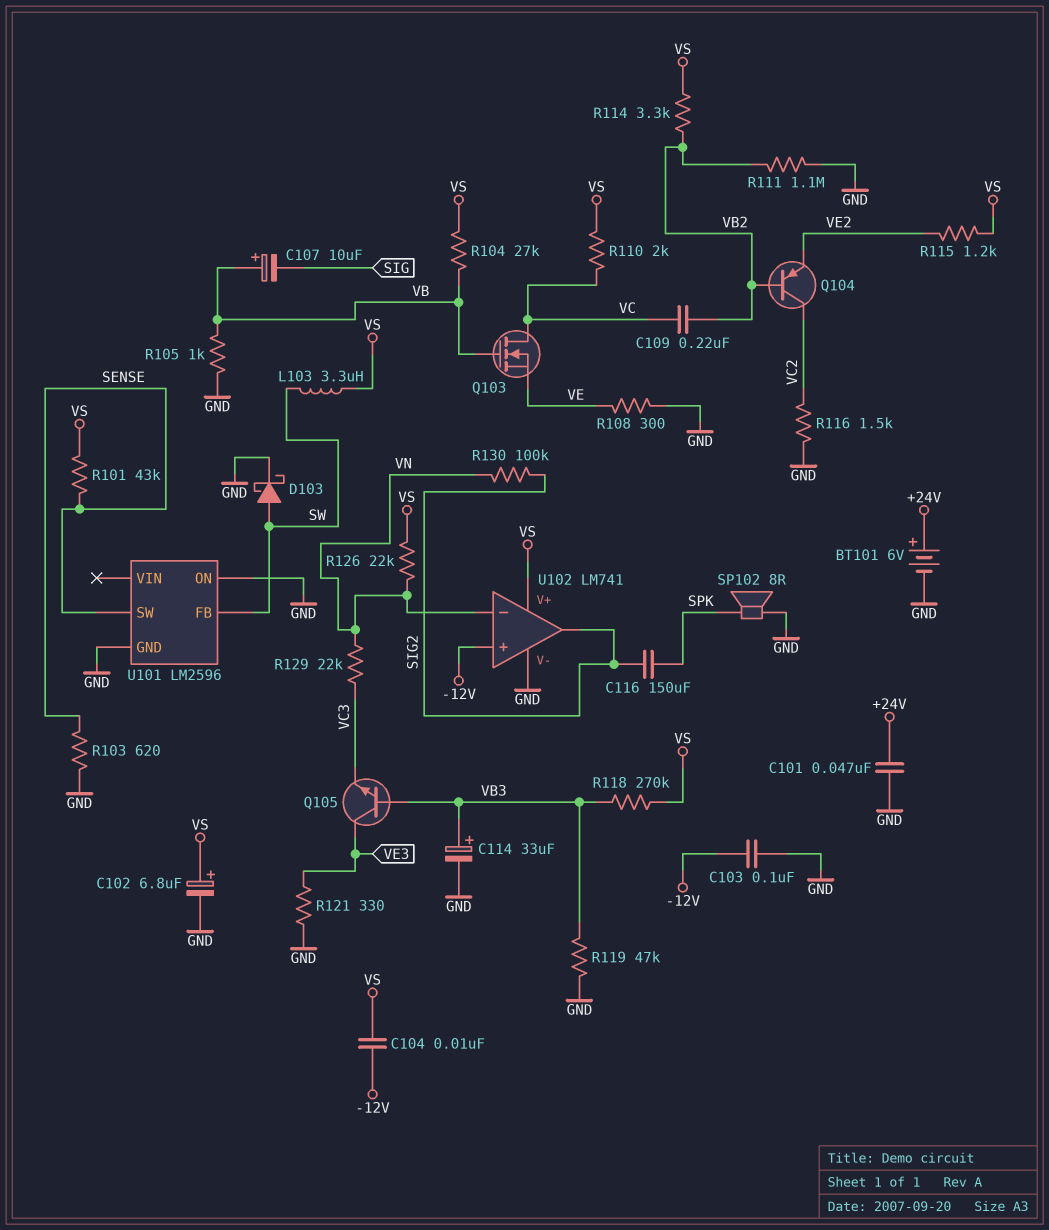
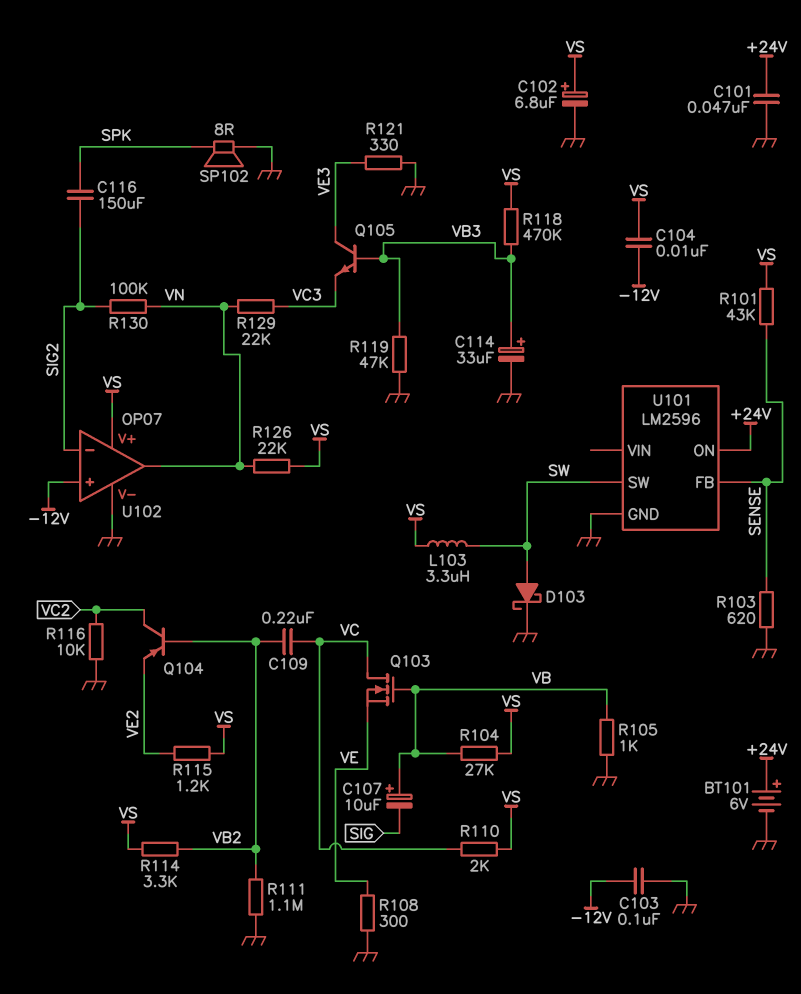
R116: 1.5k (GND, VC2) -> 10k (GND, VC2)
R118: 270k (VB3, VS) -> 470k (VB3, VS)
U101 pin FB: SW -> SENSE
U101 pin ON: GND -> +24V
U101 pin SW: SENSE -> SW
U102: LM741 -> OP07
U102 pin in-: VN -> SIG2
U102 pin out: SIG2 -> VN

